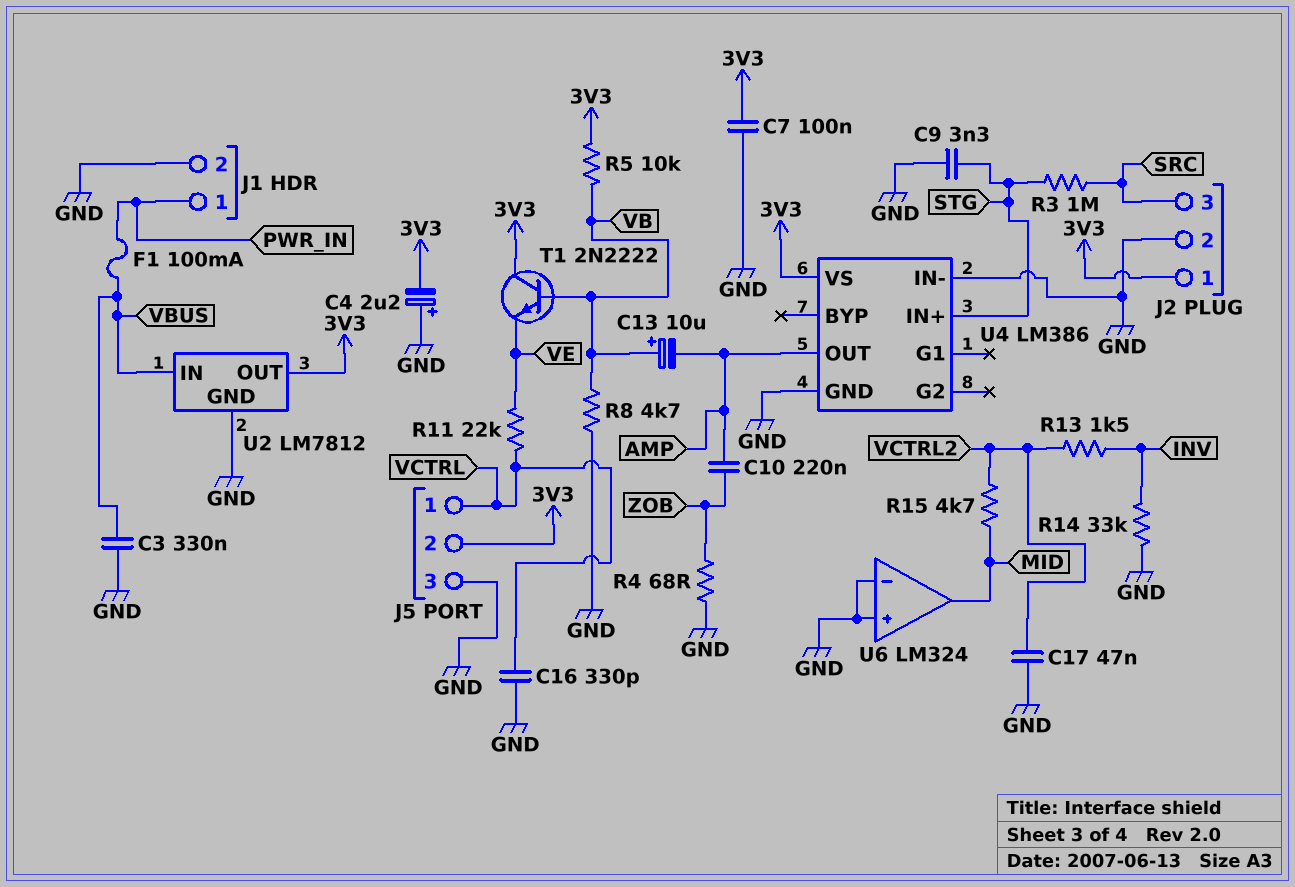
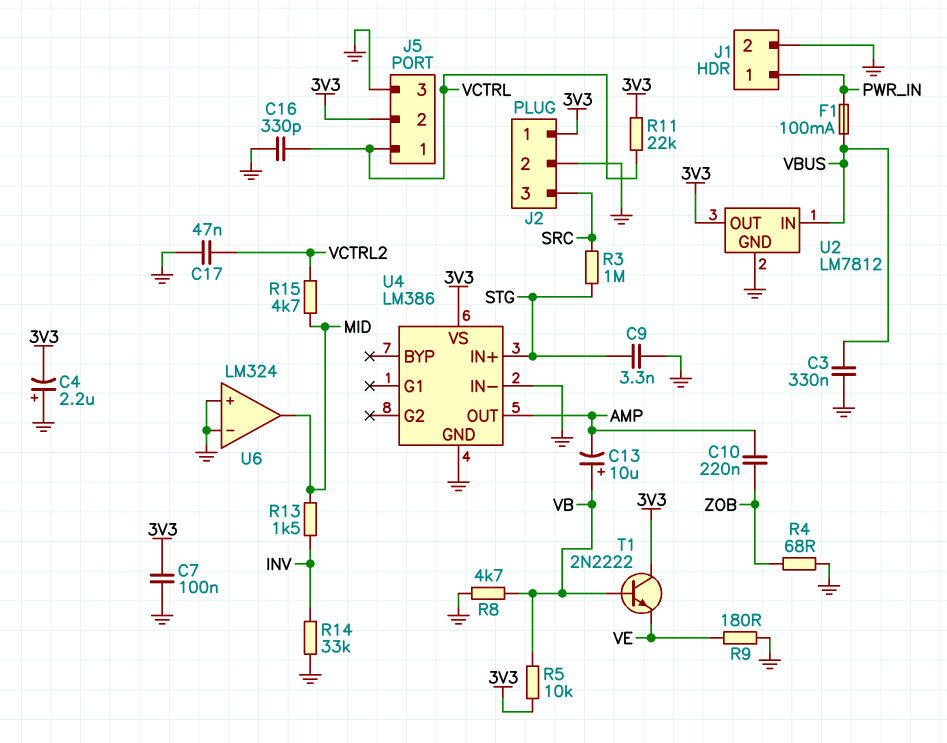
R9: none -> 180 (GND, VE)
R11: 22k (VCTRL, VE) -> 22k (3V3, VCTRL)
R13: 1.5k (INV, VCTRL2) -> 1.5k (INV, MID)

